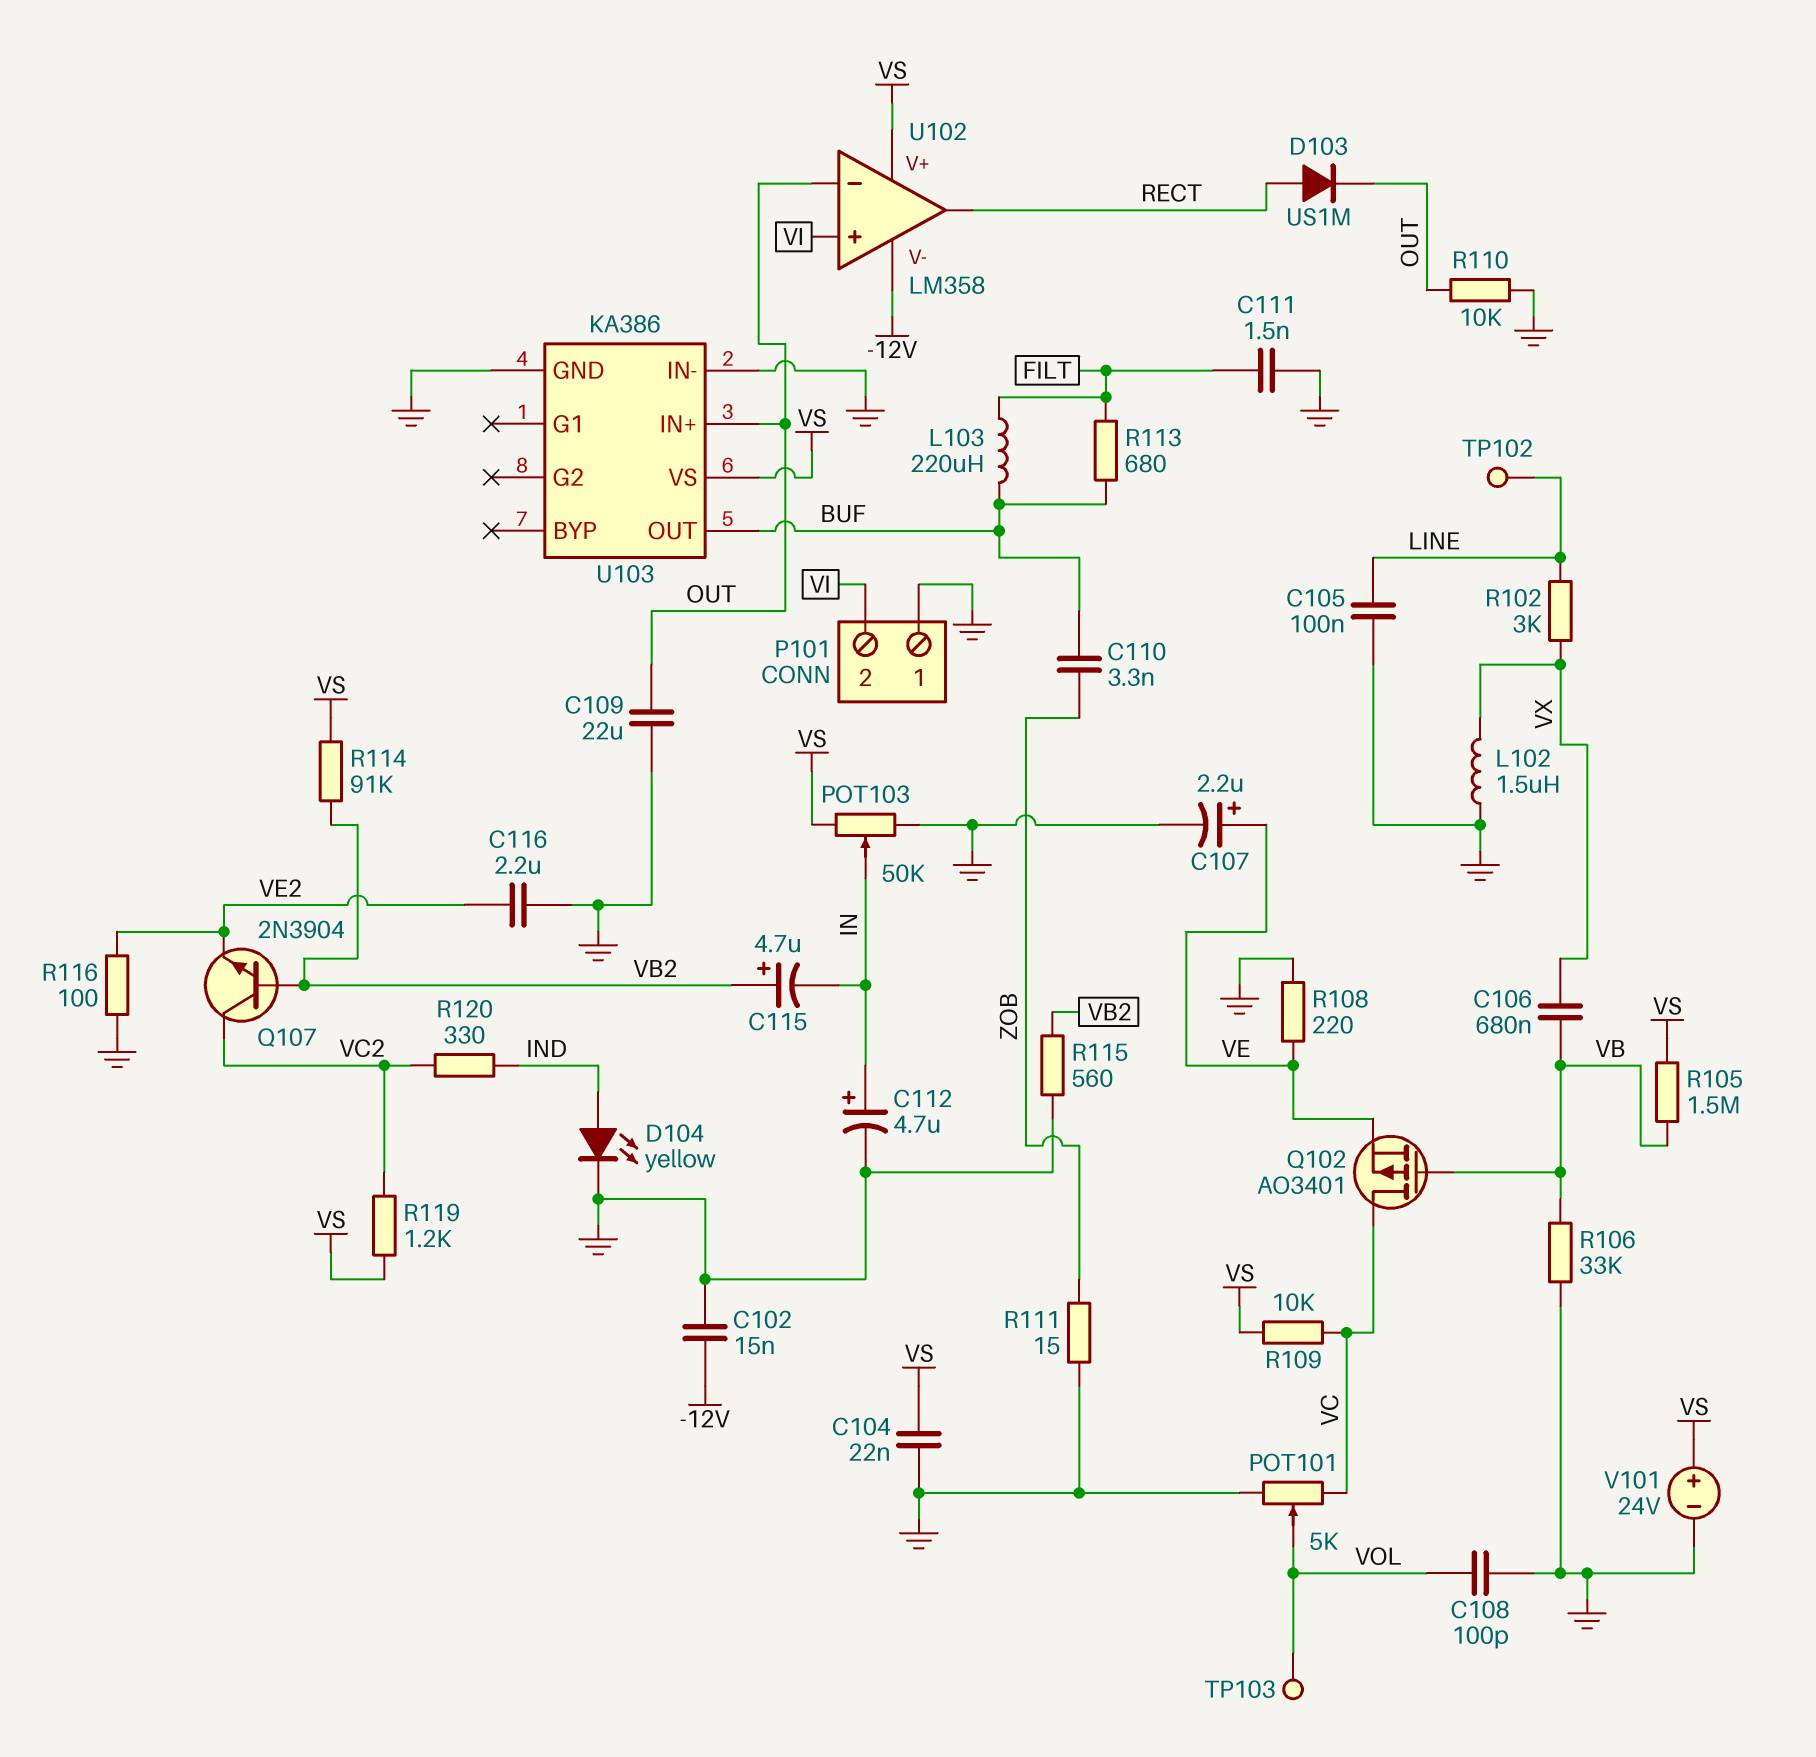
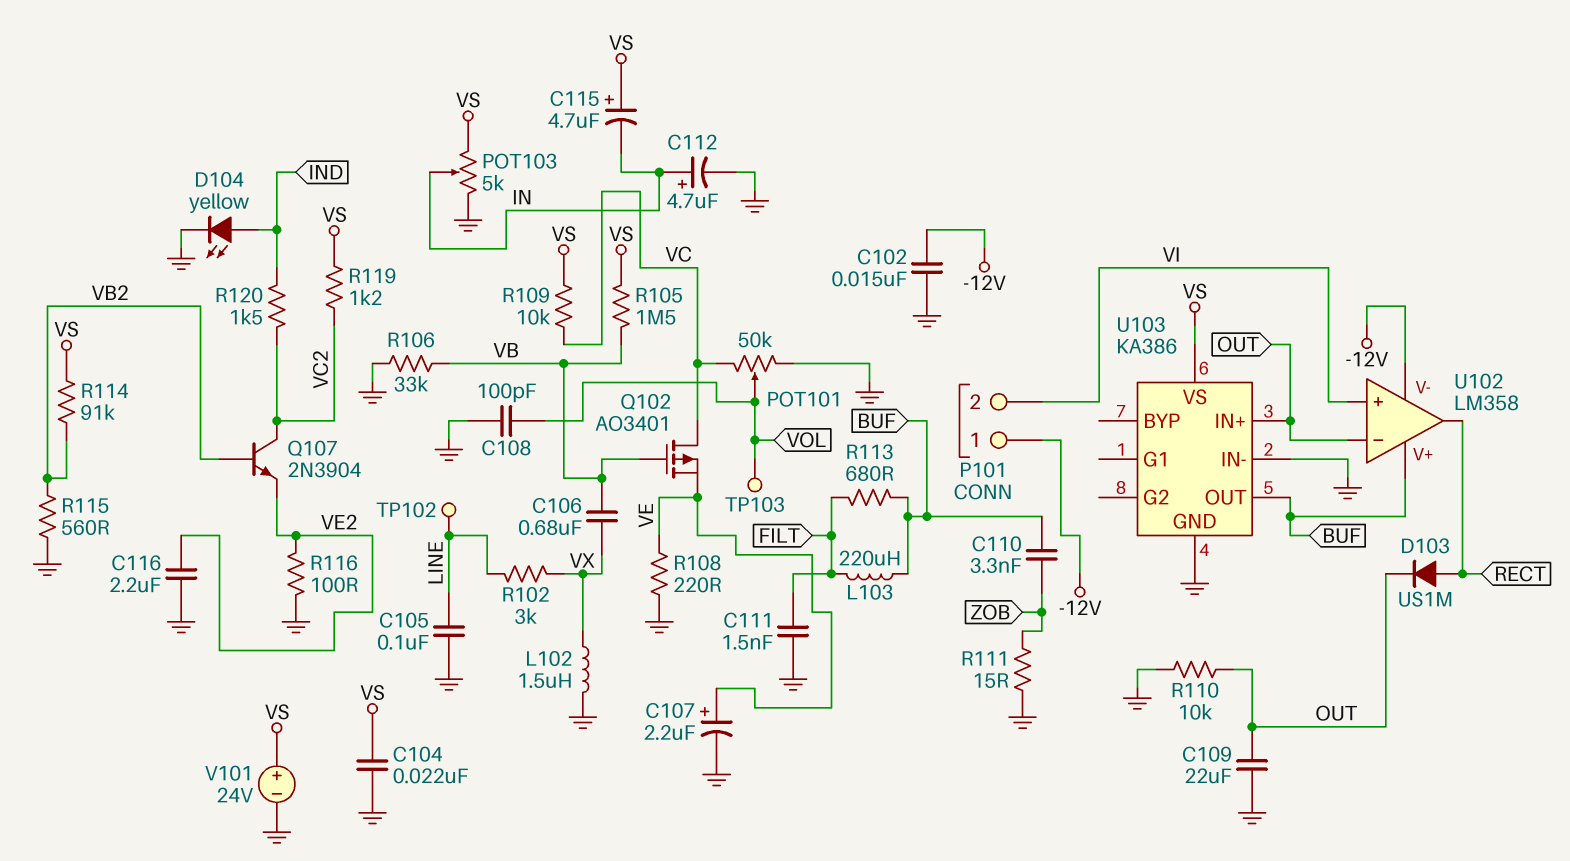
C115: 4.7uF (plus VB2, minus IN) -> 4.7uF (plus VS, minus IN)
P101 pin 1: GND -> -12V
POT101: 5k (GND, VC, wiper VOL) -> 50k (GND, VC, wiper VOL)
POT103: 50k (GND, VS, wiper IN) -> 5k (GND, VS, wiper IN)
R120: 330 (IND, VC2) -> 1.5k (IND, VC2)
U102 pin V+: VS -> BUF

